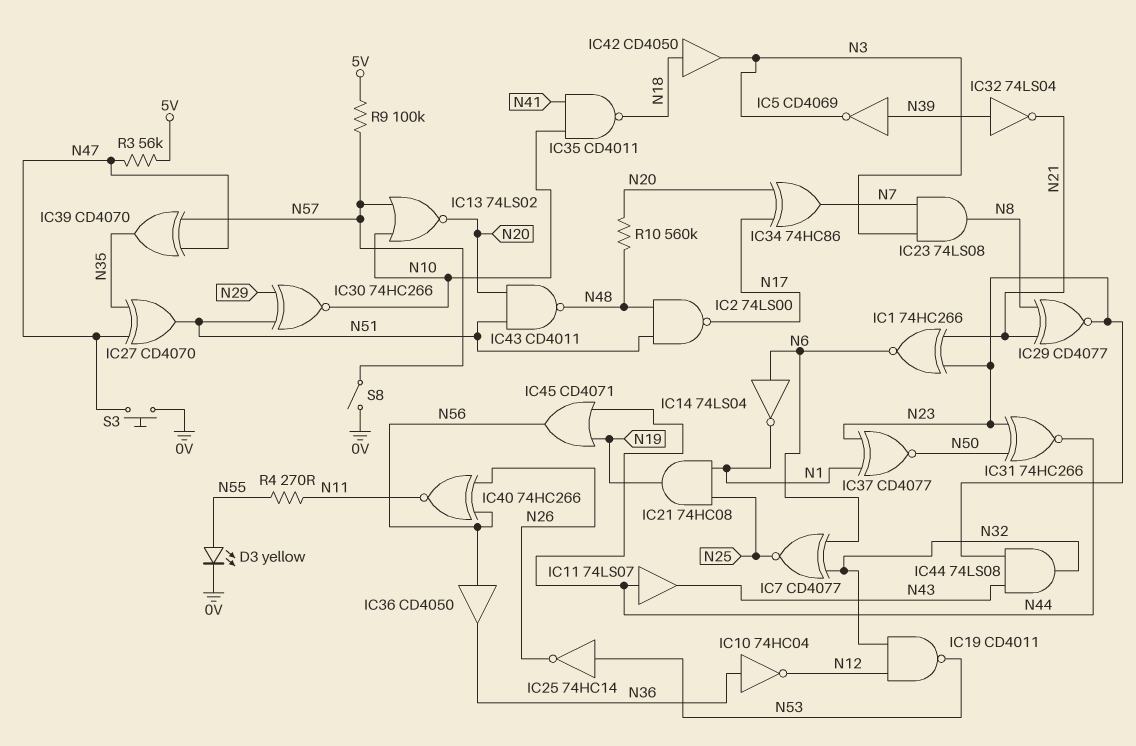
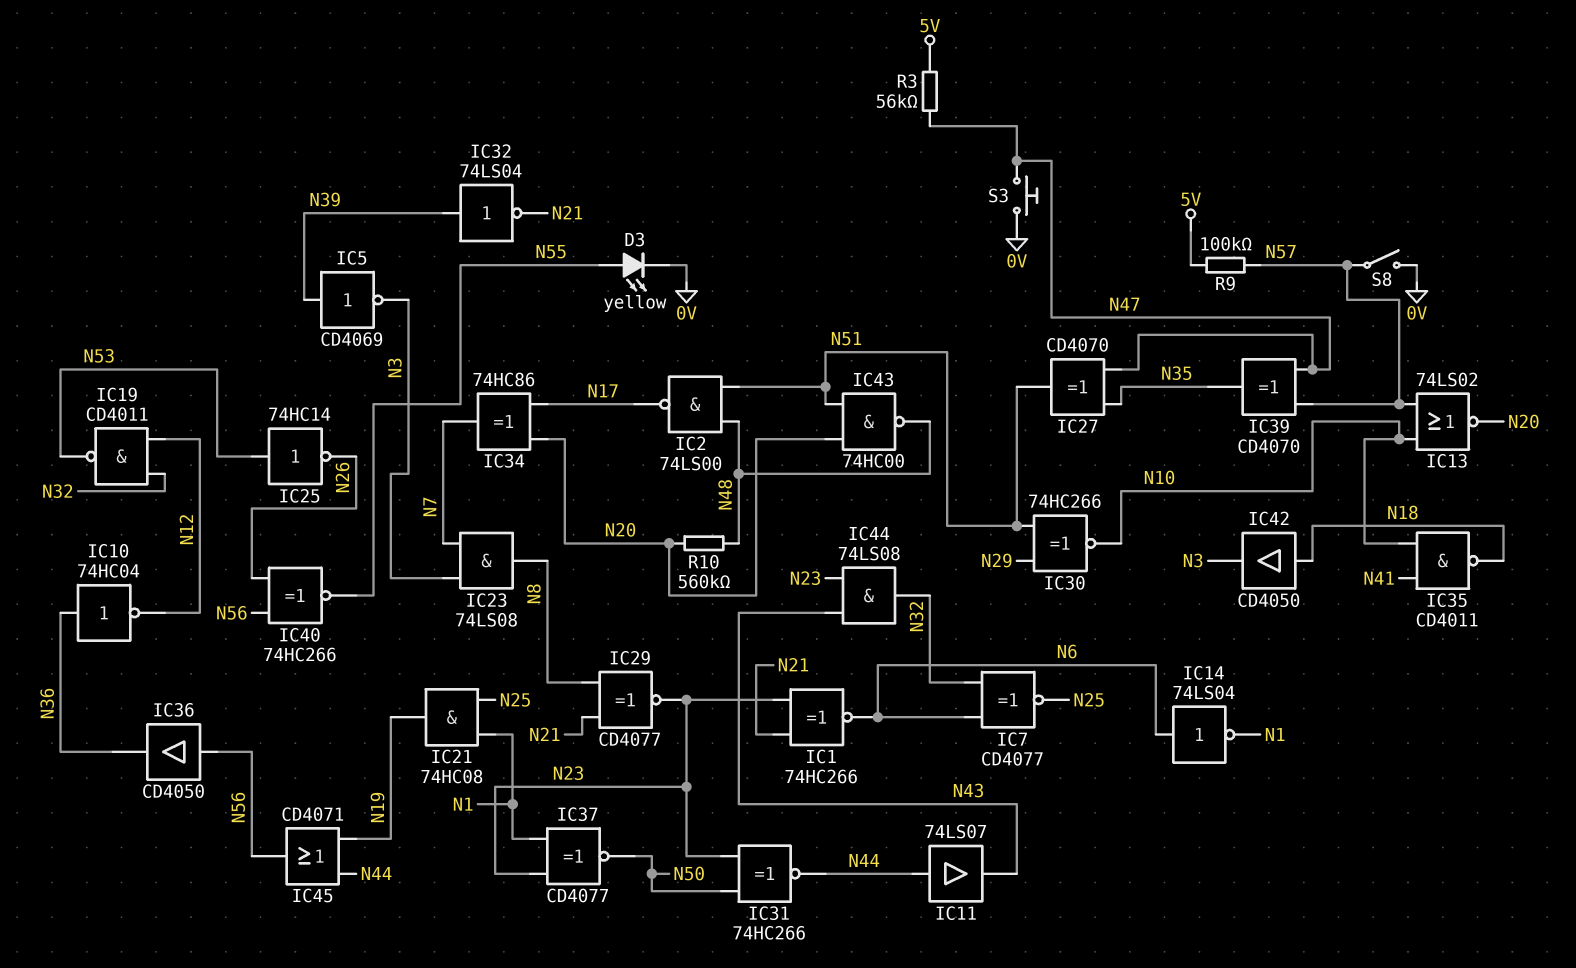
IC40: XNOR 74HC266 (in N26, in N56, out N11) -> XNOR 74HC266 (in N26, in N56, out N55)
IC43: NAND CD4011 (in N20, in N51, out N48) -> NAND 74HC00 (in N20, in N51, out N48)
R4: 270 (N11, N55) -> none

